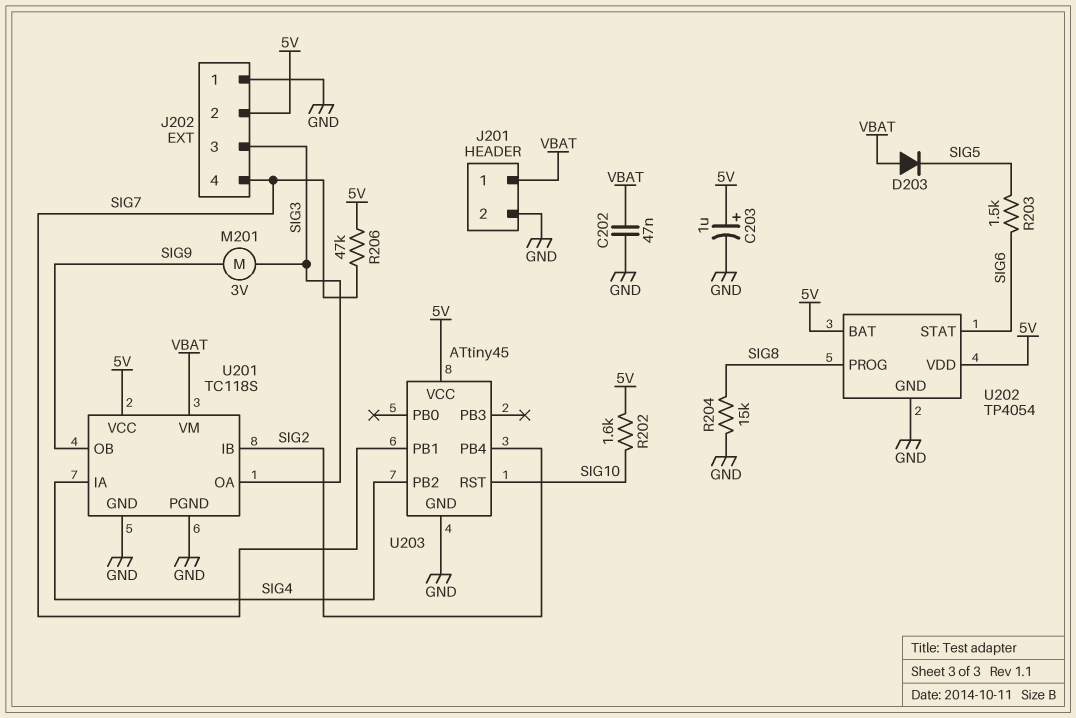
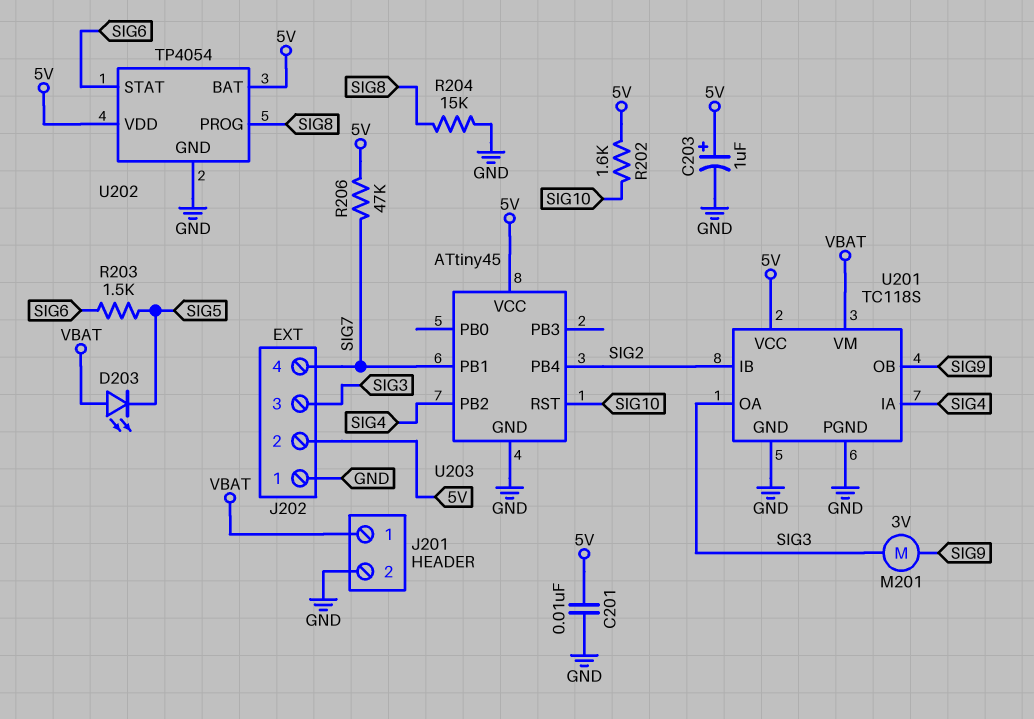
C201: none -> 10nF (5V, GND)
C202: 47nF (GND, VBAT) -> none
D203: diode (A VBAT, K SIG5) -> LED (A VBAT, K SIG5)

